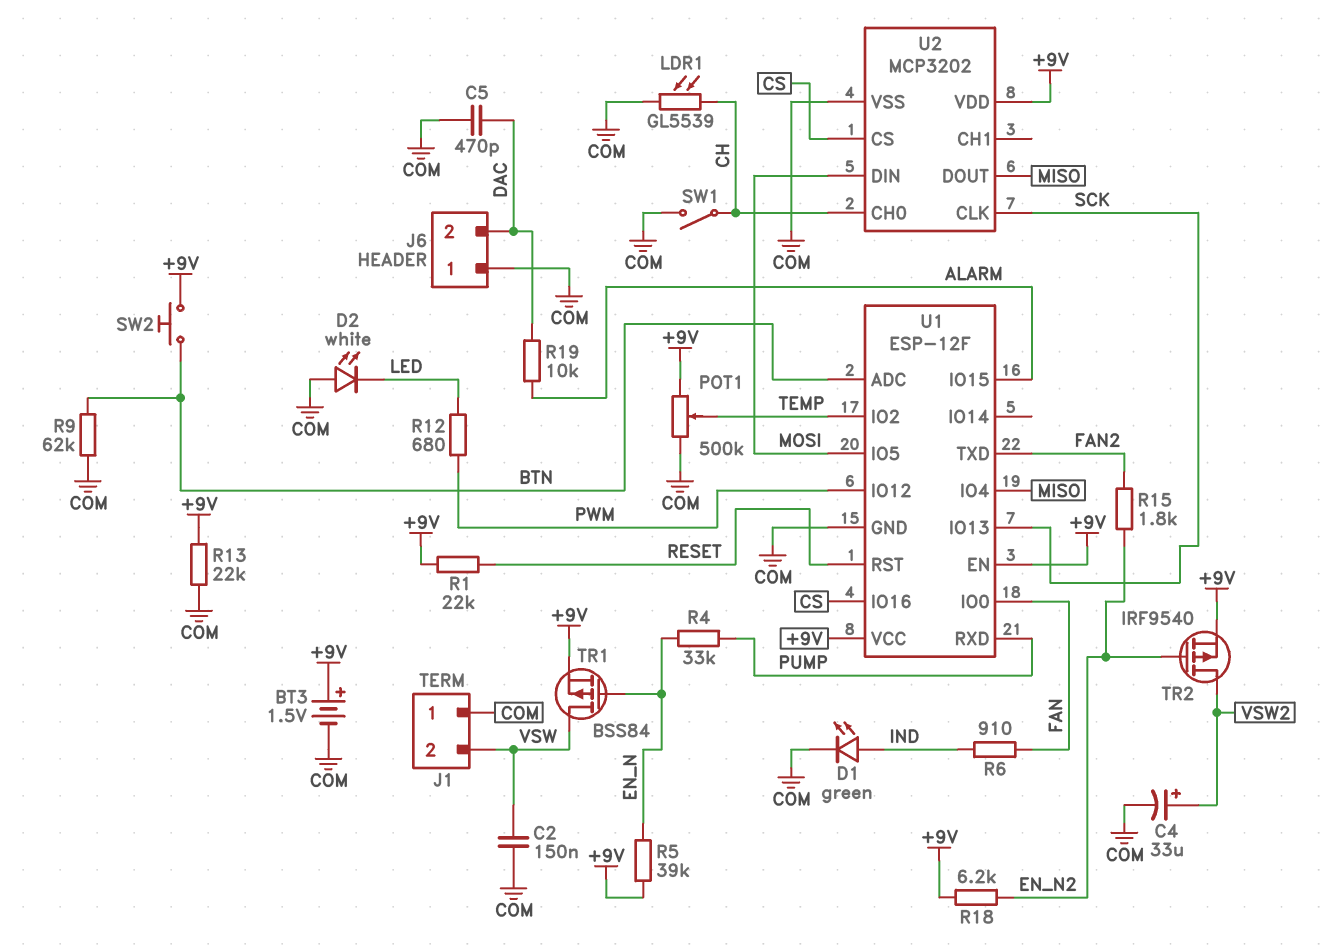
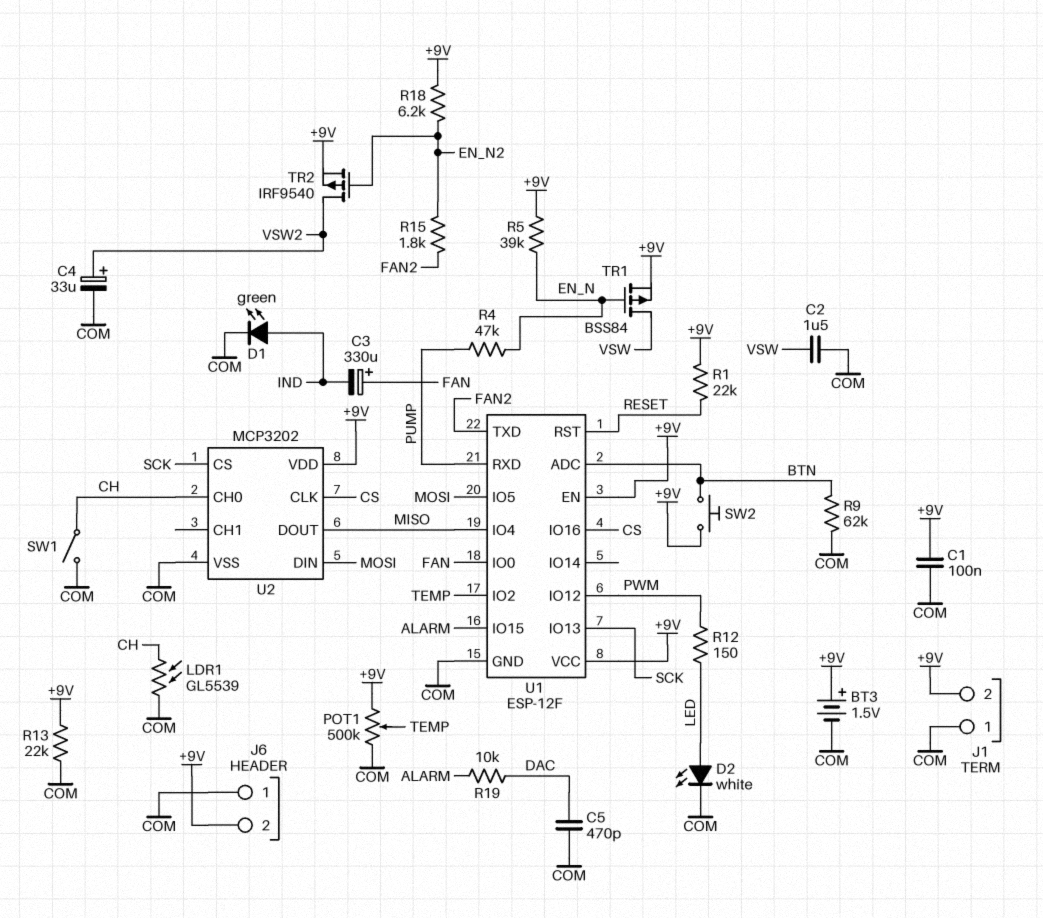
C1: none -> 100nF (+9V, COM)
C2: 150nF (COM, VSW) -> 1.5uF (COM, VSW)
C3: none -> 330uF (plus FAN, minus IND)
D2: LED white (A COM, K LED) -> LED white (A LED, K COM)
J1 pin 2: VSW -> +9V
J6 pin 2: DAC -> +9V
R4: 33k (EN_N, PUMP) -> 47k (EN_N, PUMP)
R6: 910 (FAN, IND) -> none
R12: 680 (LED, PWM) -> 150 (LED, PWM)
U2 pin CLK: SCK -> CS
U2 pin CS: CS -> SCK

